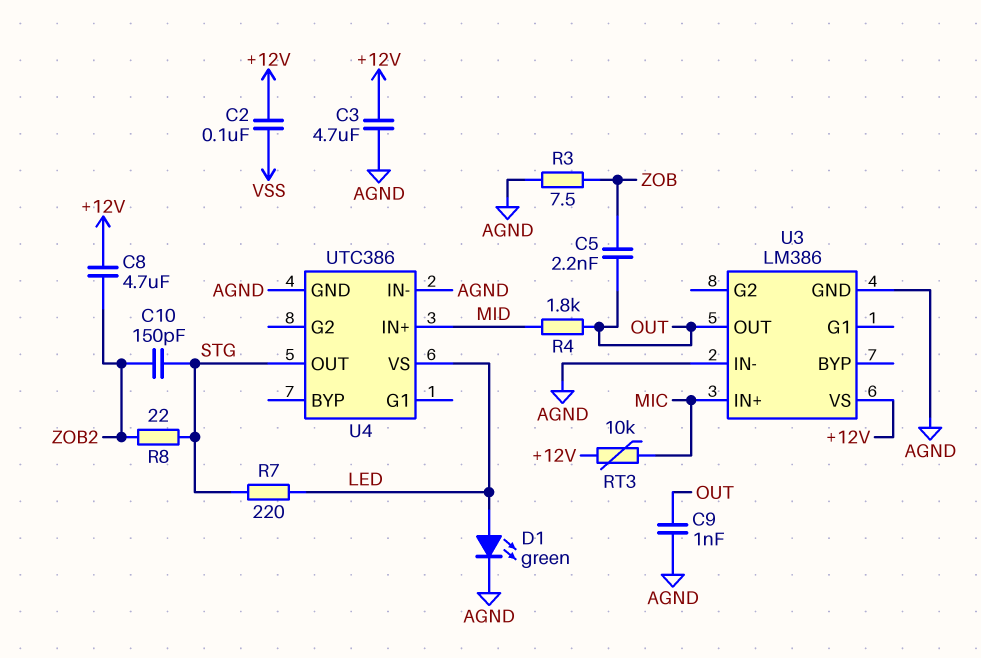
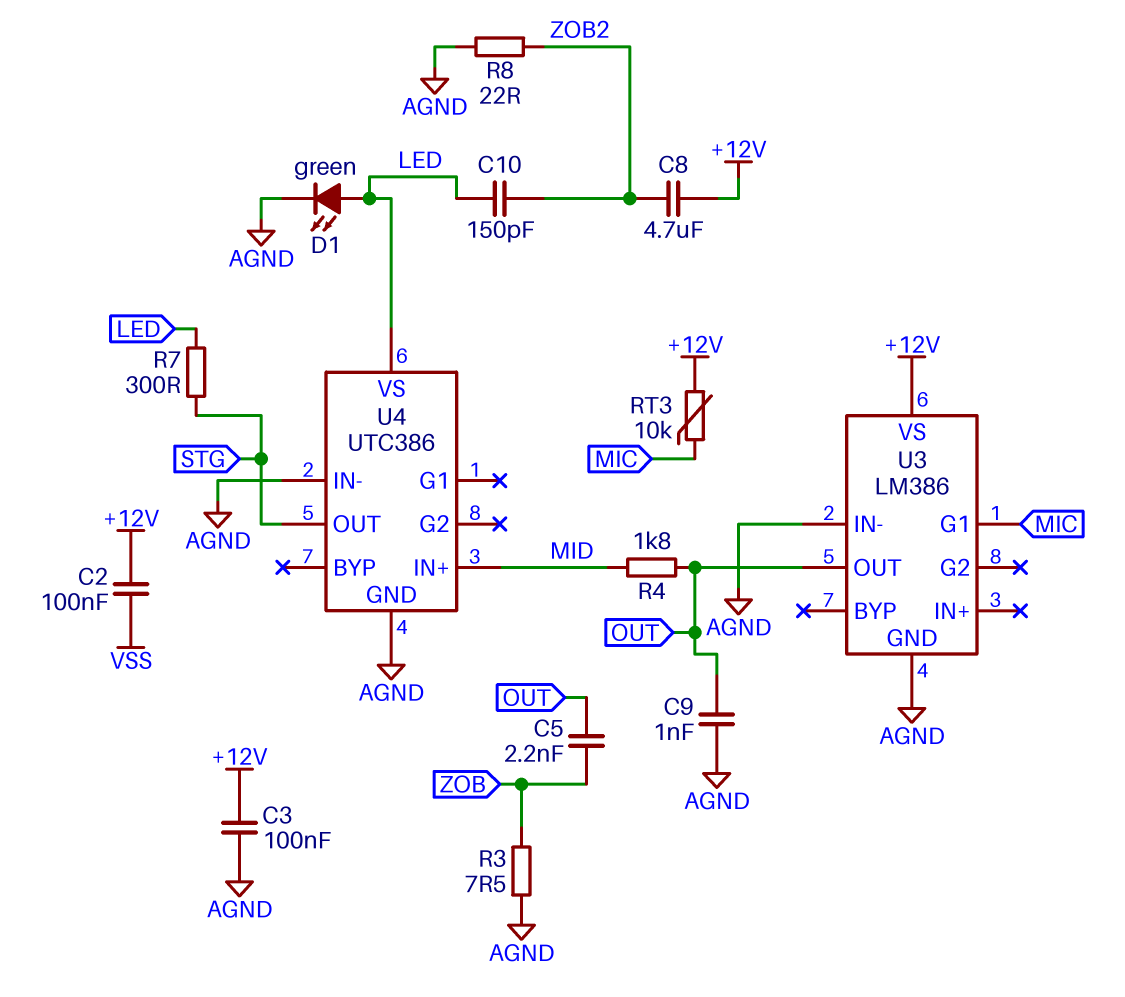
C3: 4.7uF (+12V, AGND) -> 100nF (+12V, AGND)
C10: 150pF (STG, ZOB2) -> 150pF (LED, ZOB2)
R7: 220 (LED, STG) -> 300 (LED, STG)
R8: 22 (STG, ZOB2) -> 22 (AGND, ZOB2)
U3 pin G1: none -> MIC
U3 pin IN+: MIC -> none

